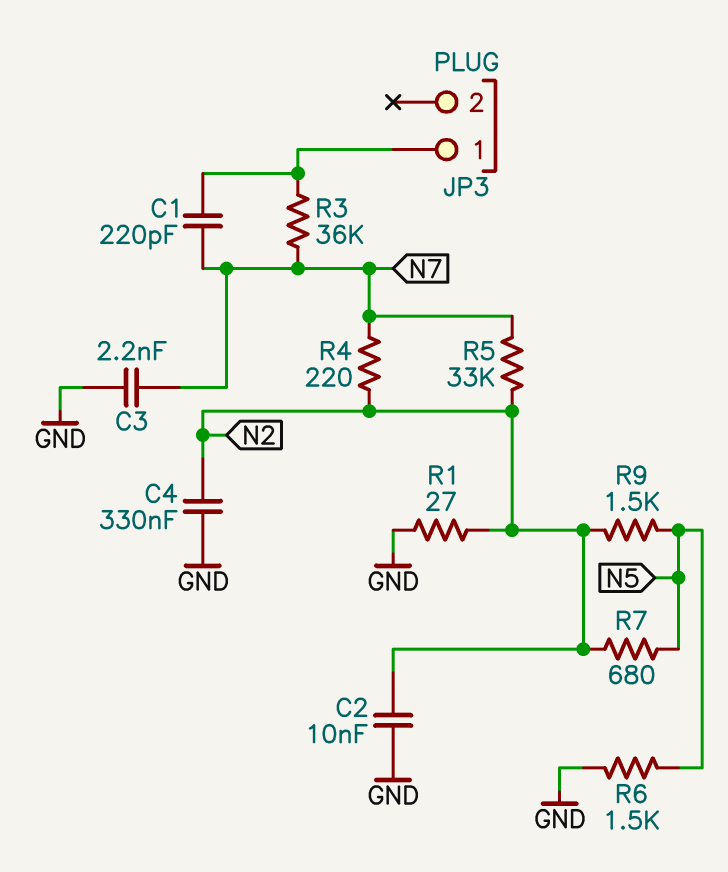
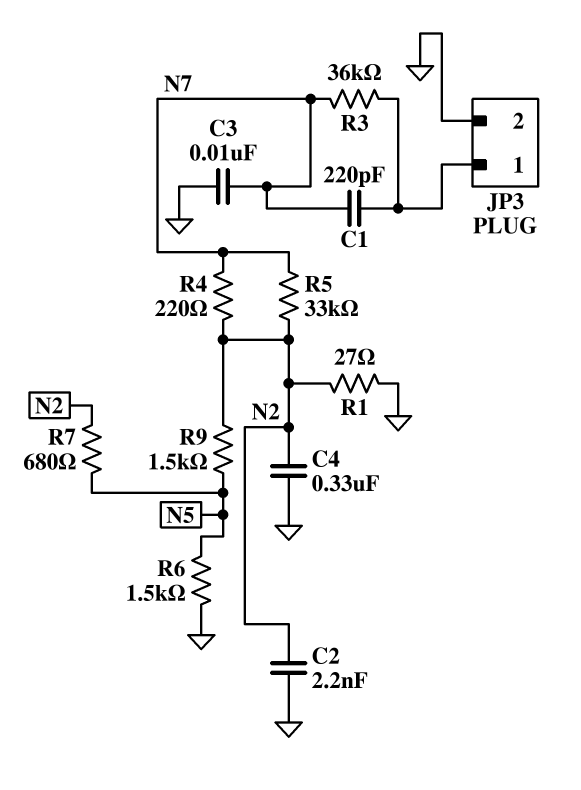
C2: 10nF (GND, N2) -> 2.2nF (GND, N2)
C3: 2.2nF (GND, N7) -> 10nF (GND, N7)
JP3 pin 2: none -> GND

